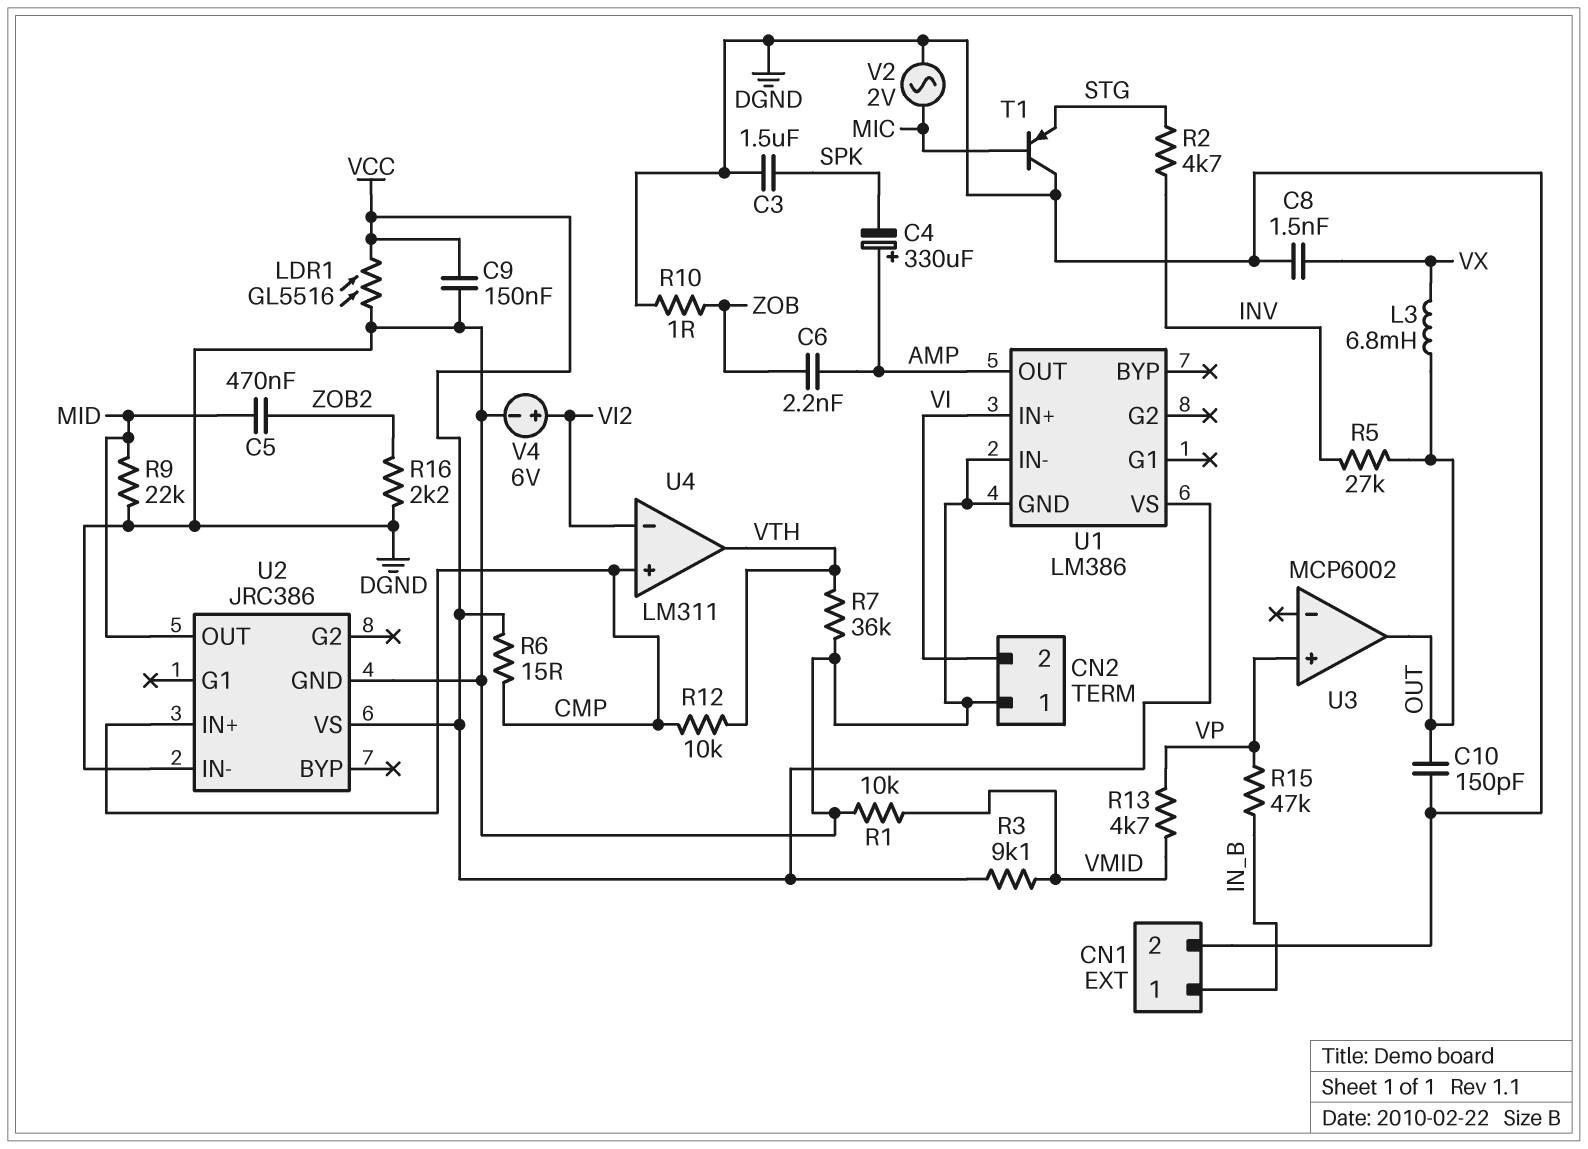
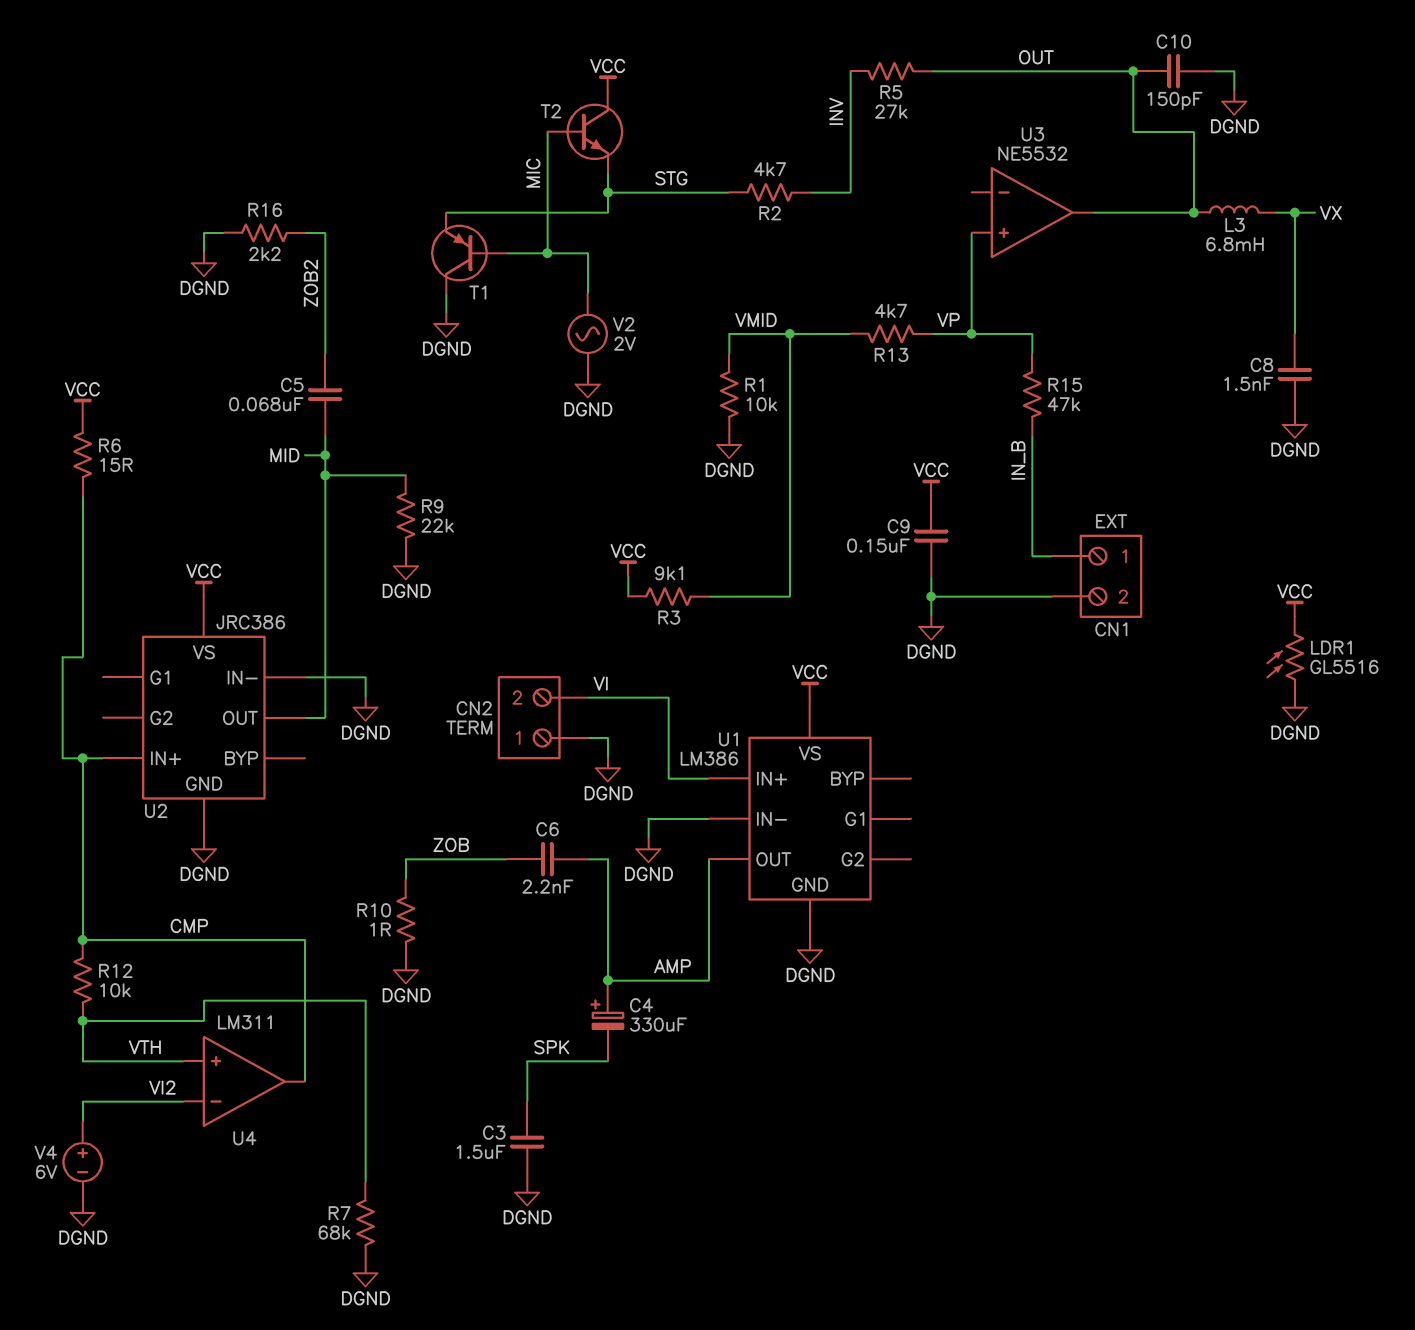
C5: 470nF (MID, ZOB2) -> 68nF (MID, ZOB2)
R7: 36k (DGND, VTH) -> 68k (DGND, VTH)
T2: none -> NPN (B MIC, C VCC, E STG)
U3: MCP6002 -> NE5532
U4 pin in+: CMP -> VTH
U4 pin out: VTH -> CMP

